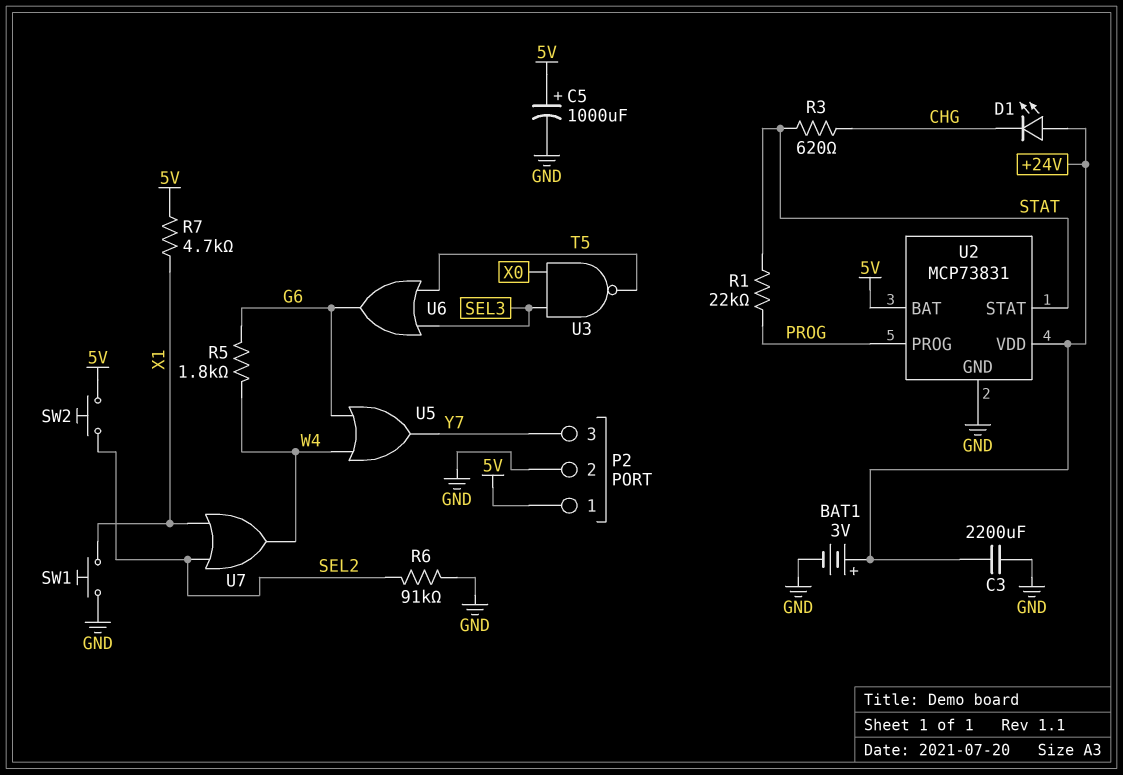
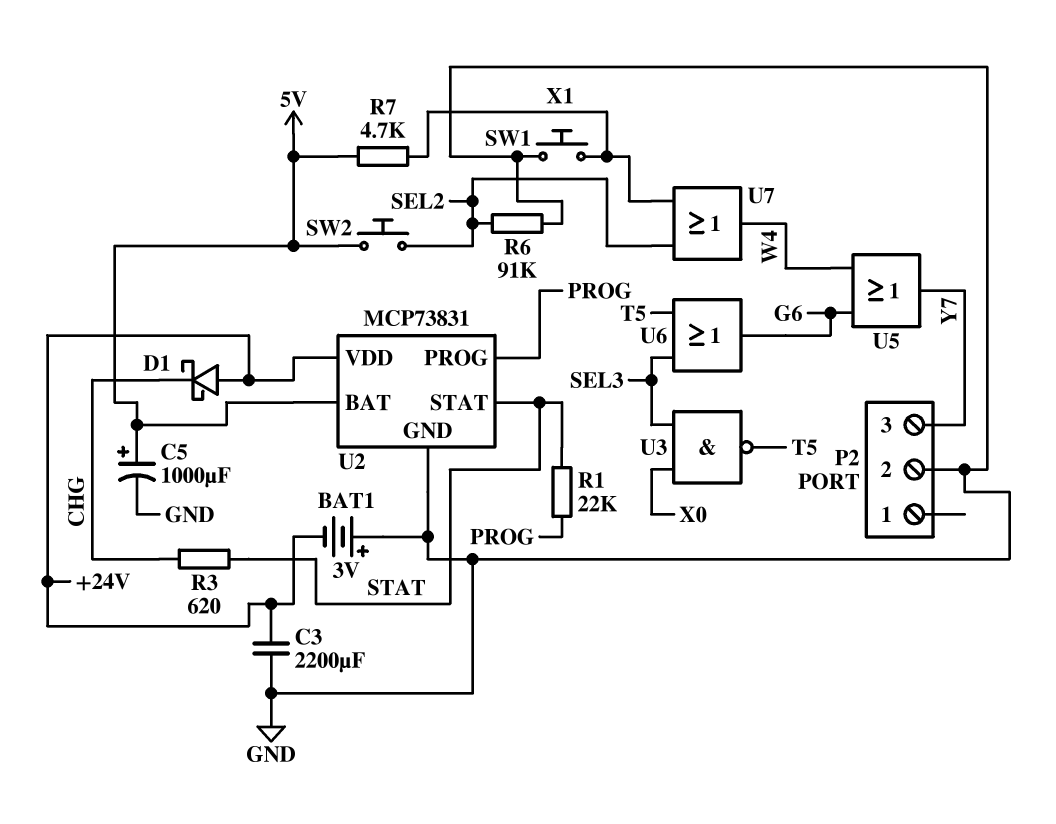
BAT1: 3V (plus +24V, minus GND) -> 3V (plus GND, minus +24V)
D1: LED (A +24V, K CHG) -> schottky (A +24V, K CHG)
P2 pin 1: 5V -> none
R5: 1.8k (G6, W4) -> none

